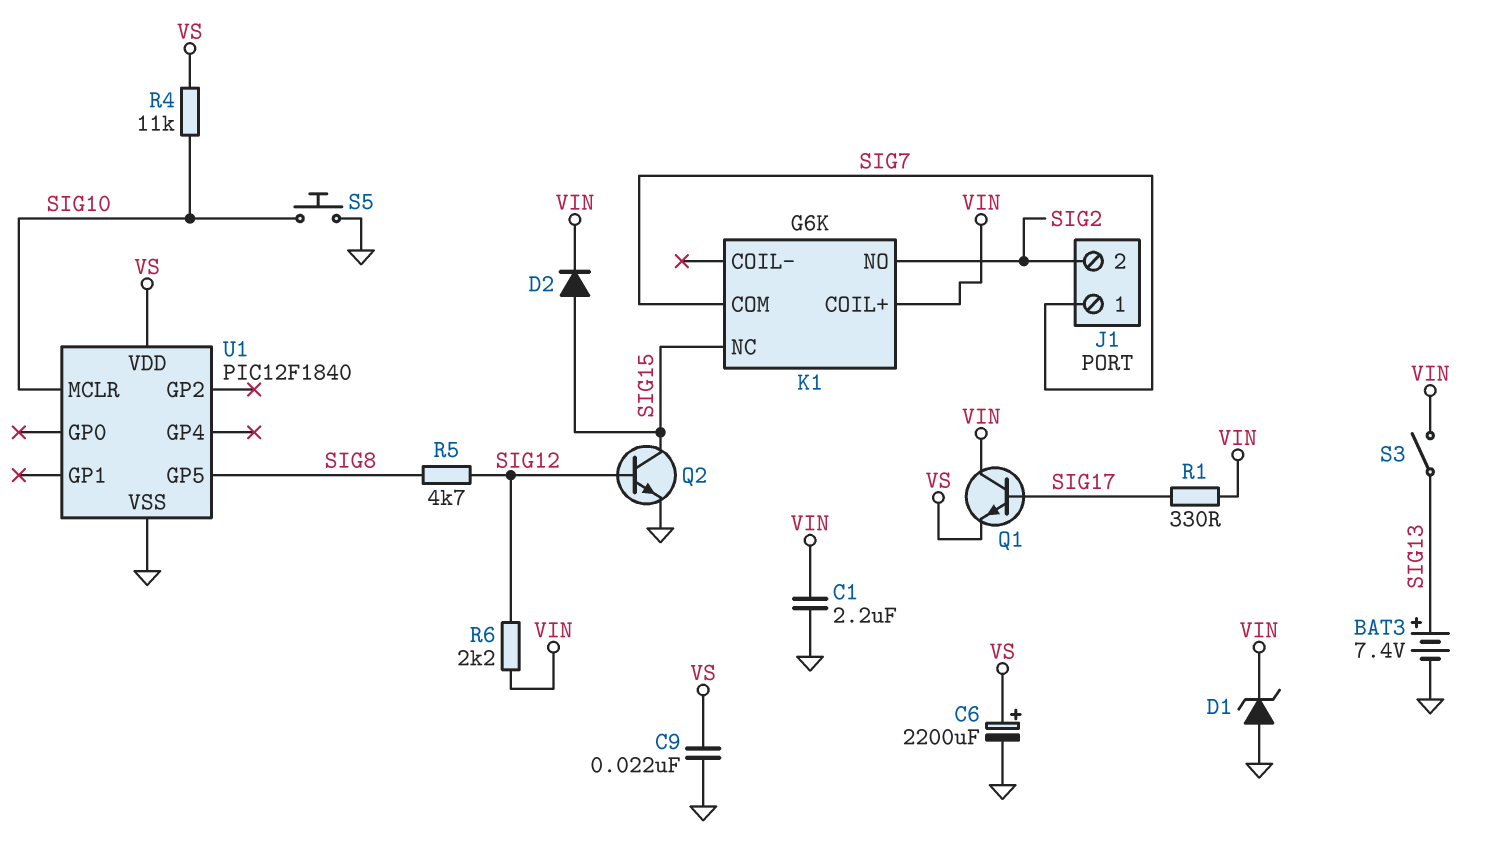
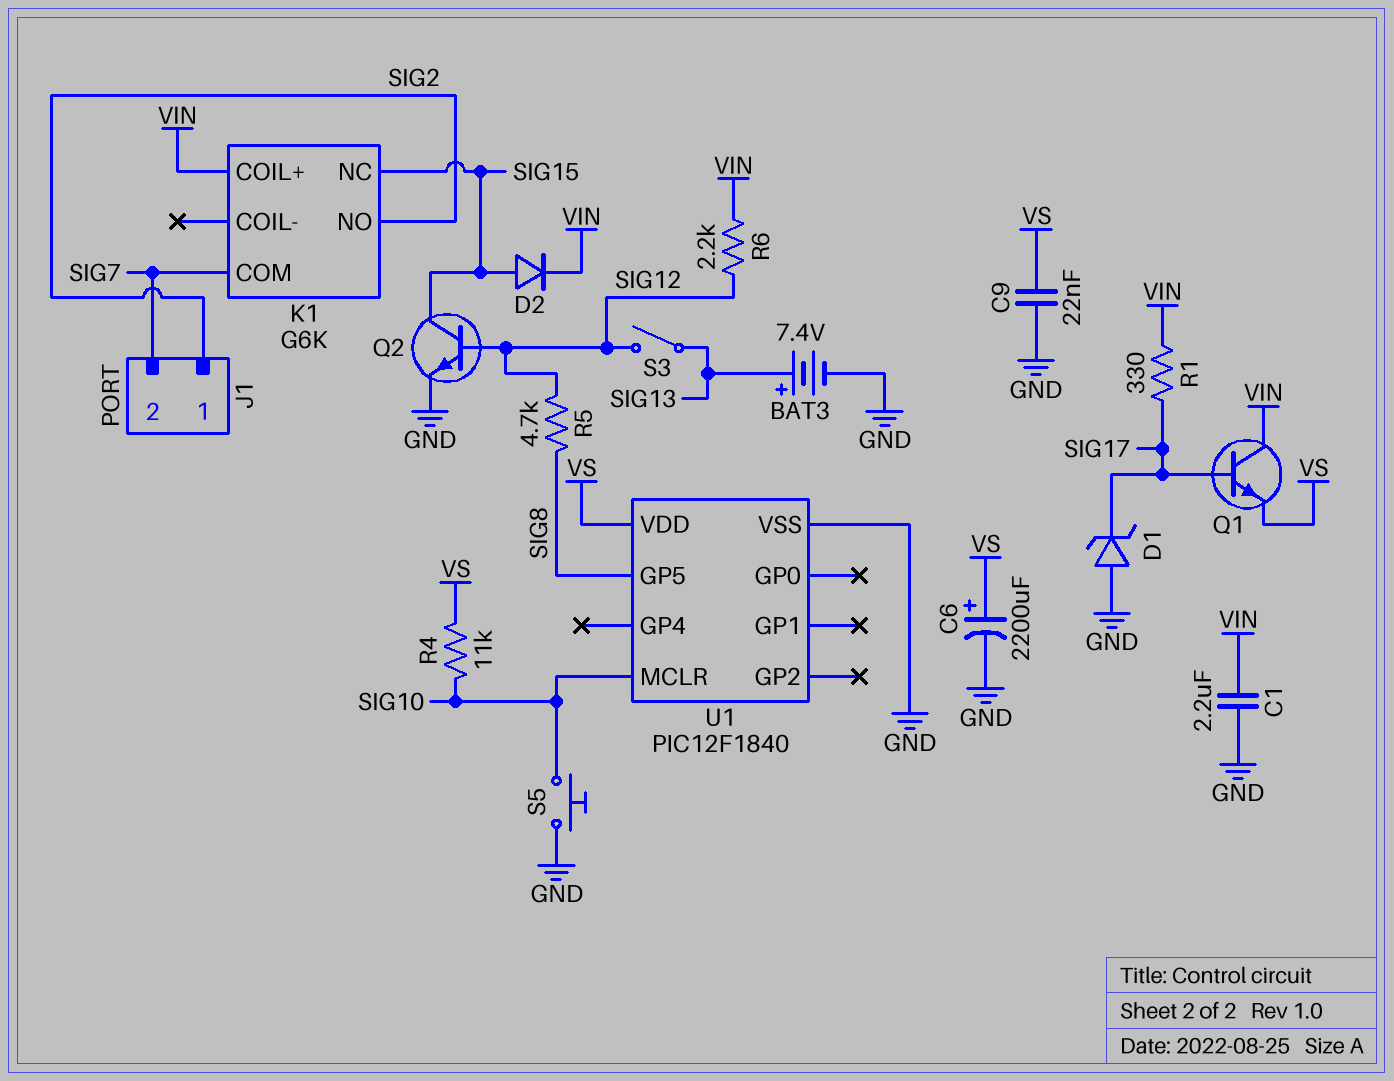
D1: zener (A GND, K VIN) -> zener (A GND, K SIG17)
J1 pin 1: SIG7 -> SIG2
J1 pin 2: SIG2 -> SIG7
S3: switch (SIG13, VIN) -> switch (SIG12, SIG13)

